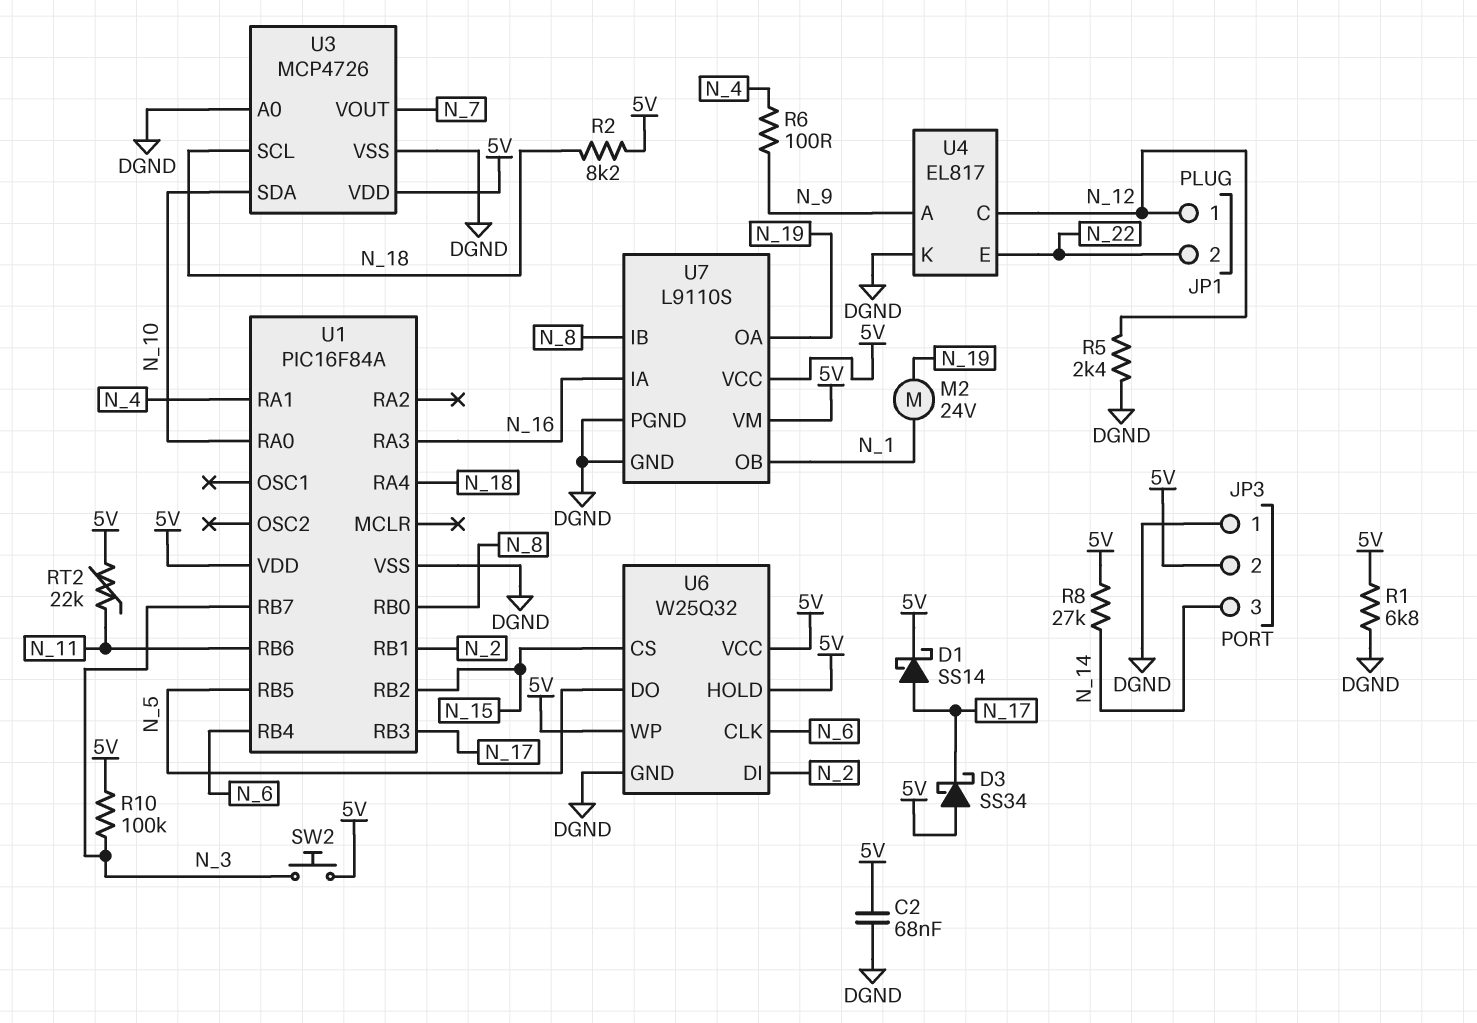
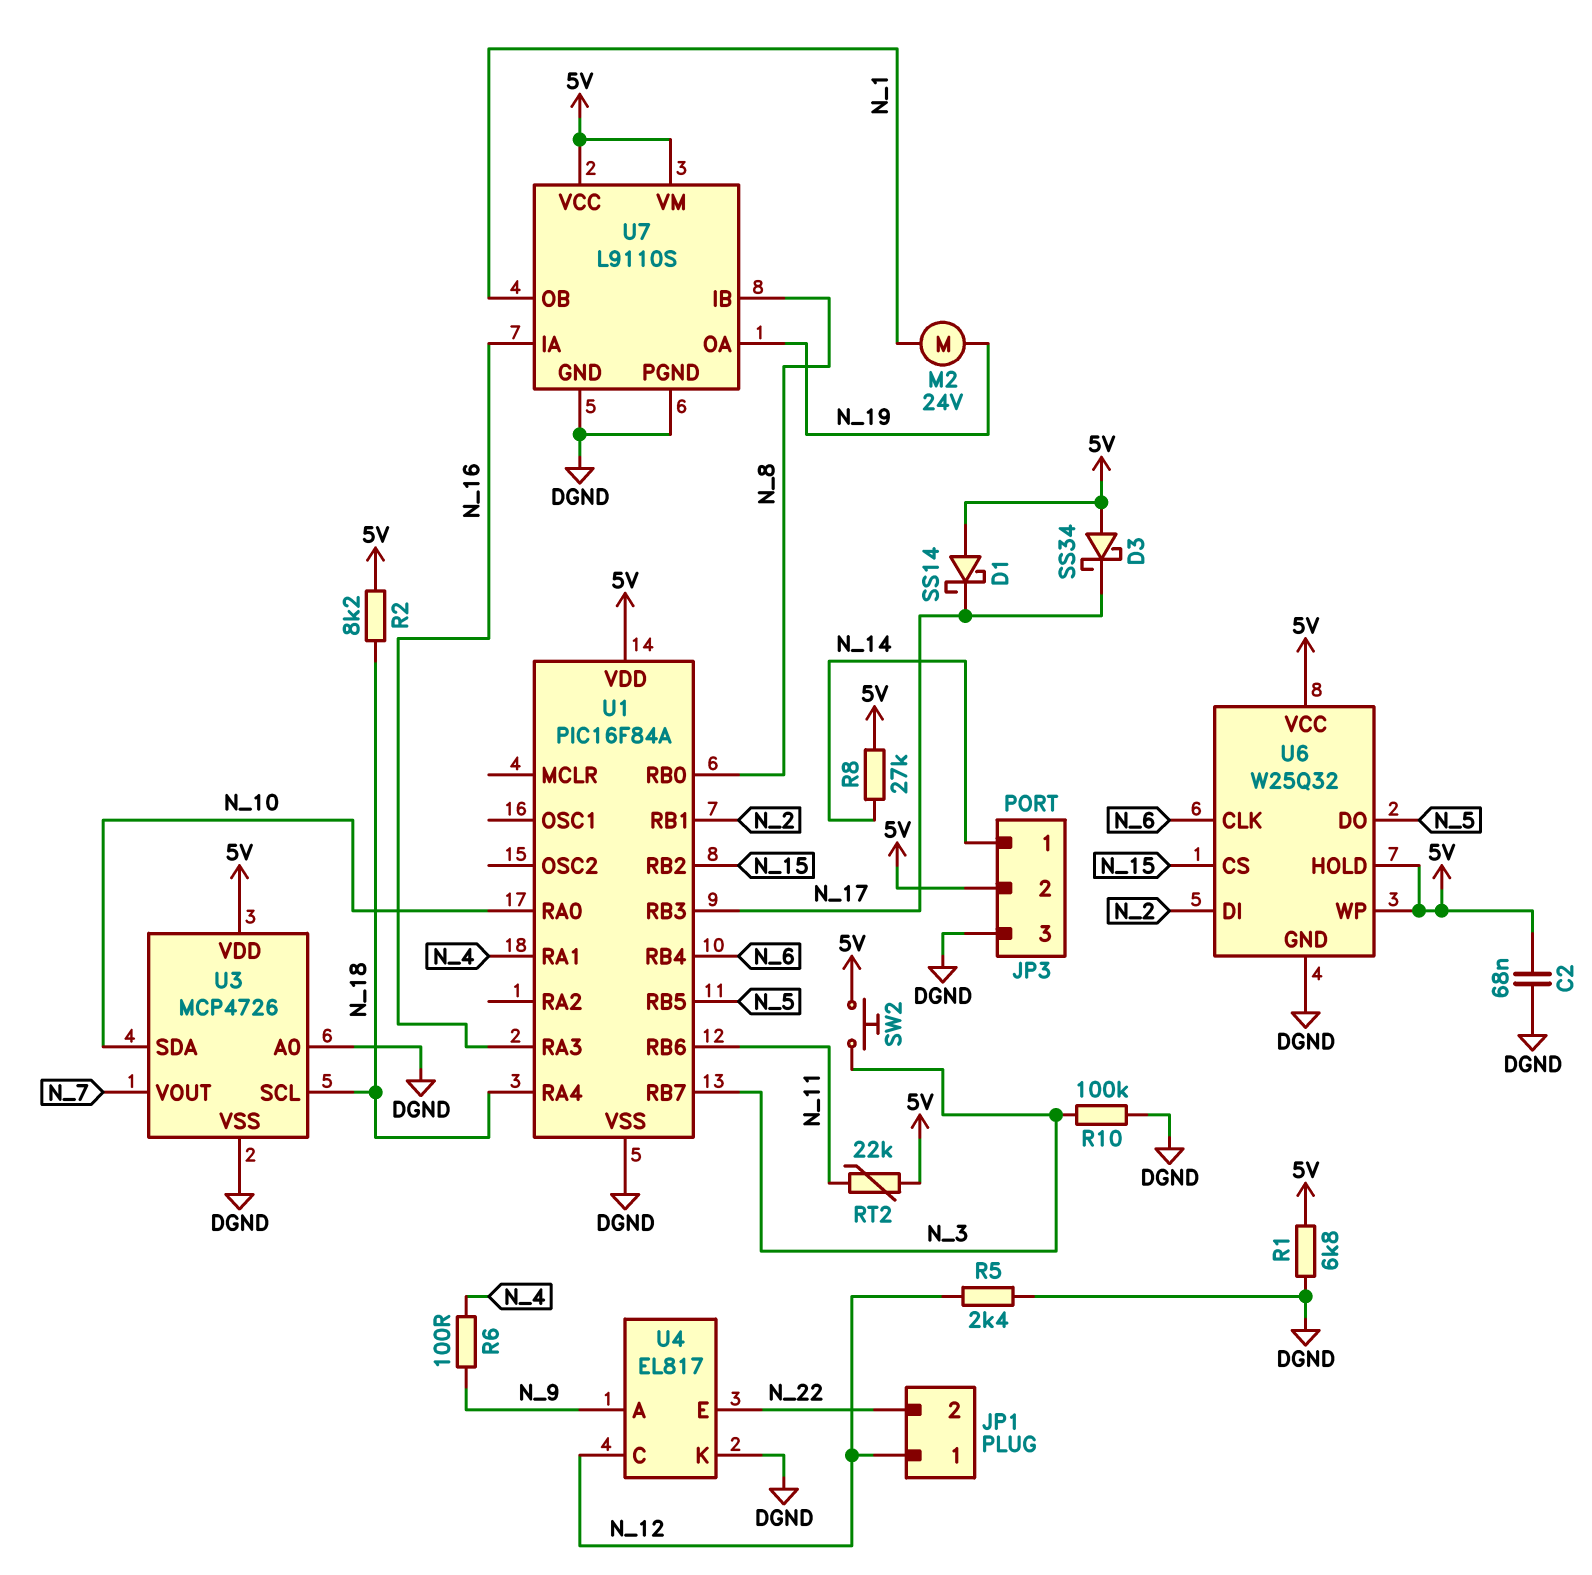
D1: schottky SS14 (A N_17, K 5V) -> schottky SS14 (A 5V, K N_17)
JP3 pin 1: DGND -> N_14
JP3 pin 3: N_14 -> DGND
R10: 100k (5V, N_3) -> 100k (DGND, N_3)

